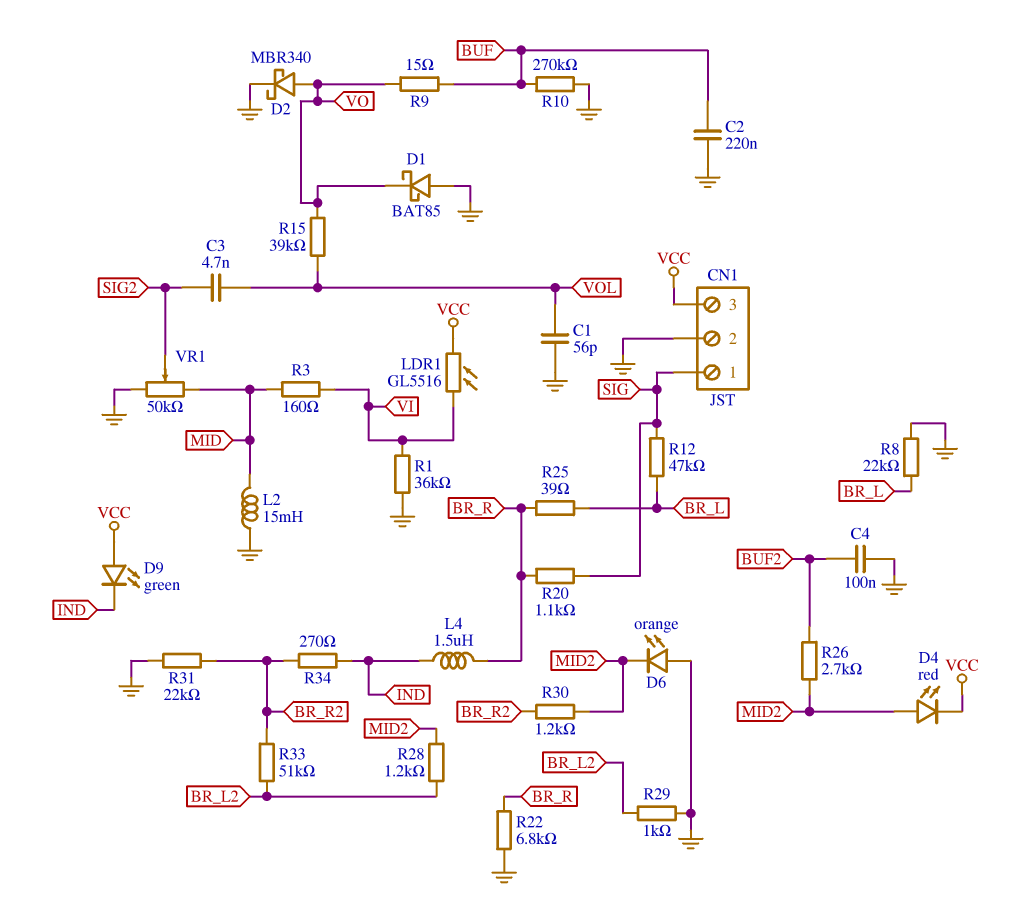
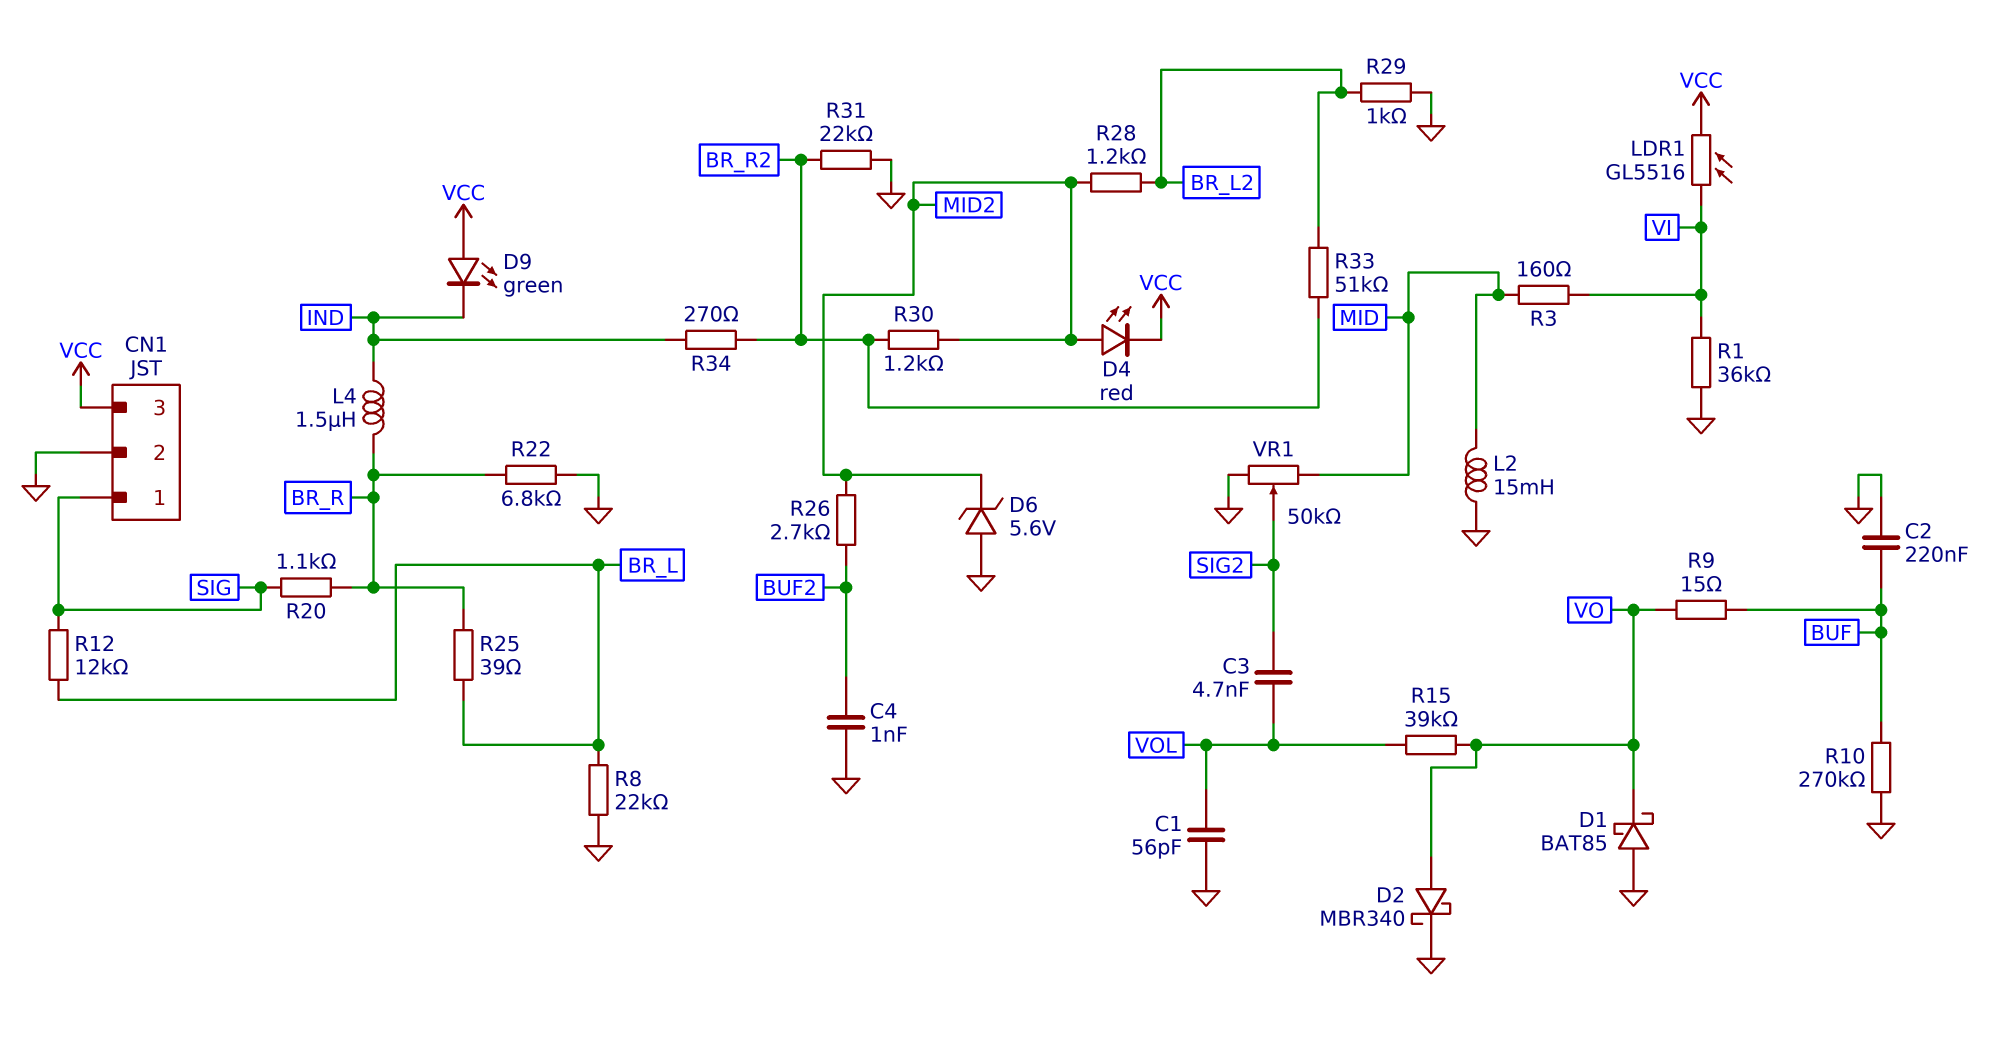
C4: 100nF (BUF2, GND) -> 1nF (BUF2, GND)
D6: LED orange (A GND, K MID2) -> zener 5.6V (A GND, K MID2)
R12: 47k (BR_L, SIG) -> 12k (BR_L, SIG)

